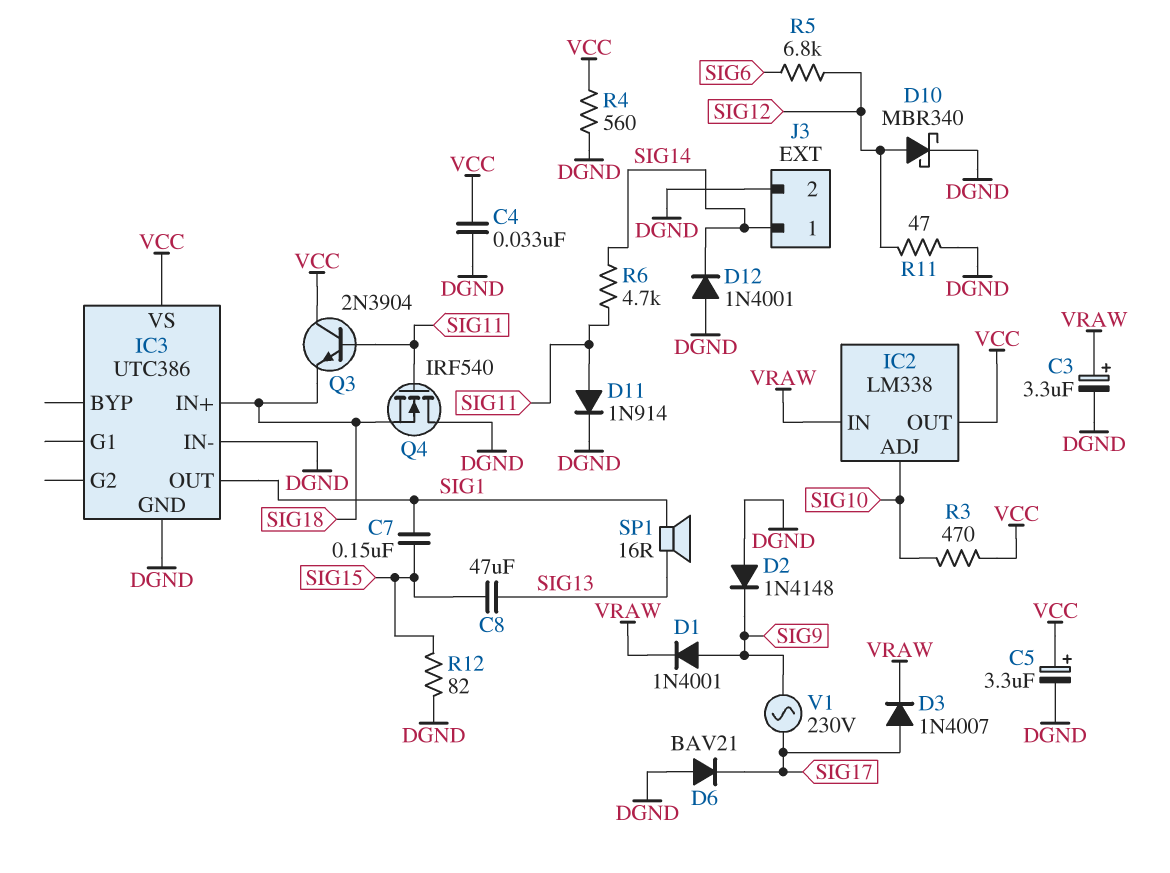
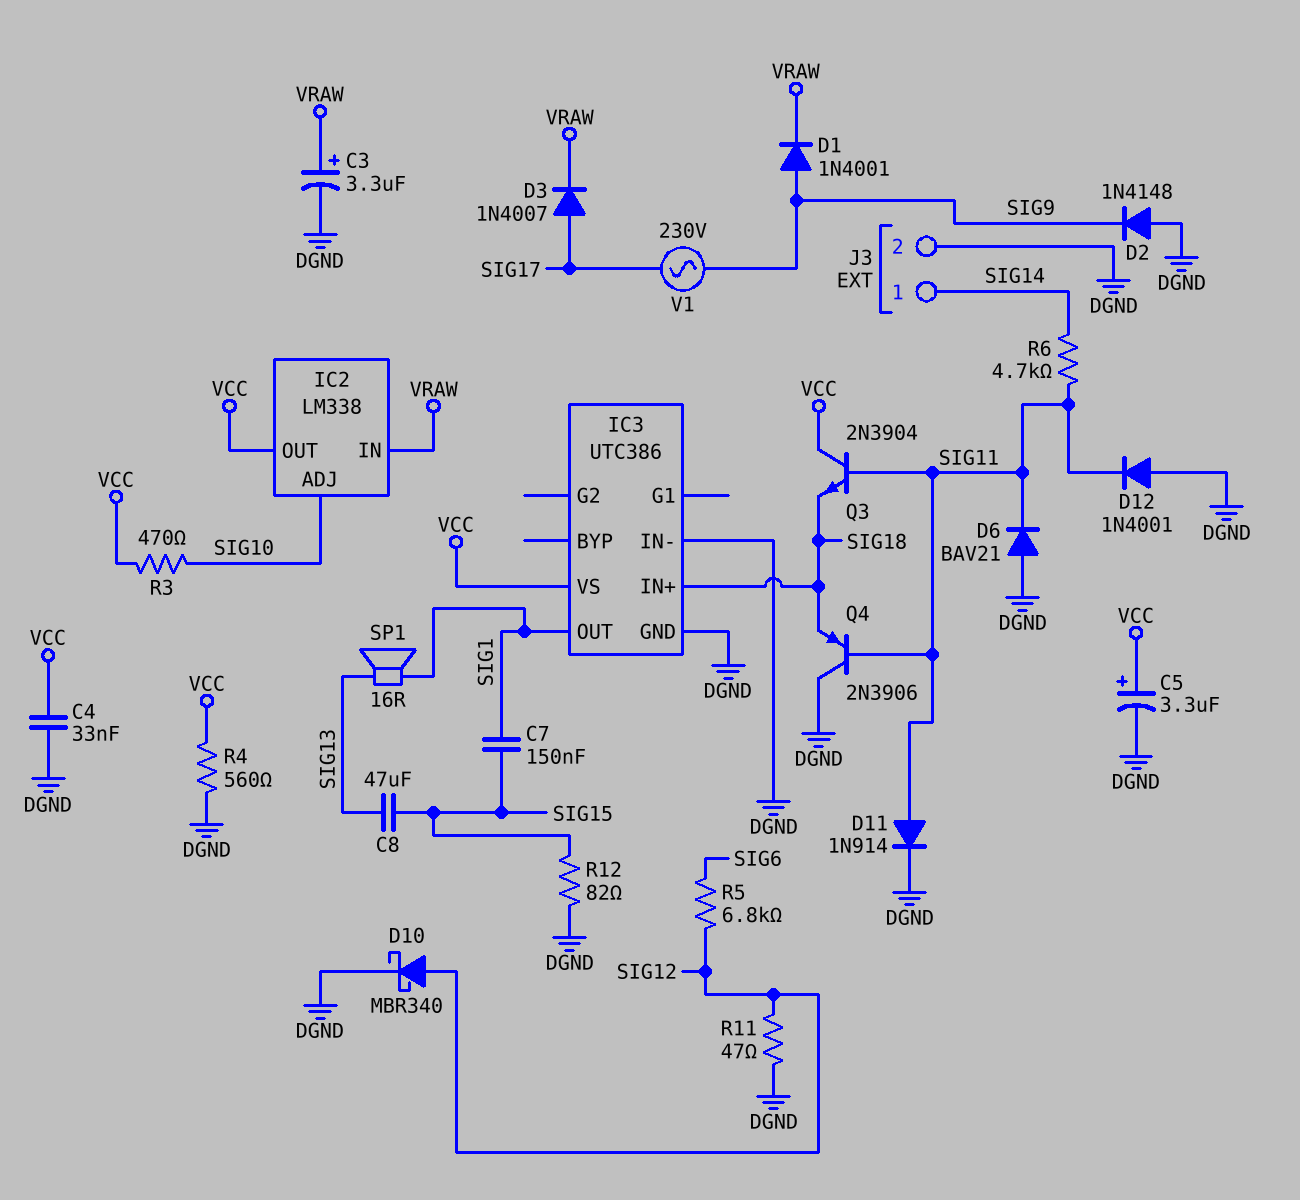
D6: diode BAV21 (A DGND, K SIG17) -> diode BAV21 (A DGND, K SIG11)
D12: diode 1N4001 (A DGND, K SIG14) -> diode 1N4001 (A DGND, K SIG11)
Q4: NMOS IRF540 (G SIG11, D DGND, S SIG18) -> PNP 2N3906 (B SIG11, C DGND, E SIG18)

